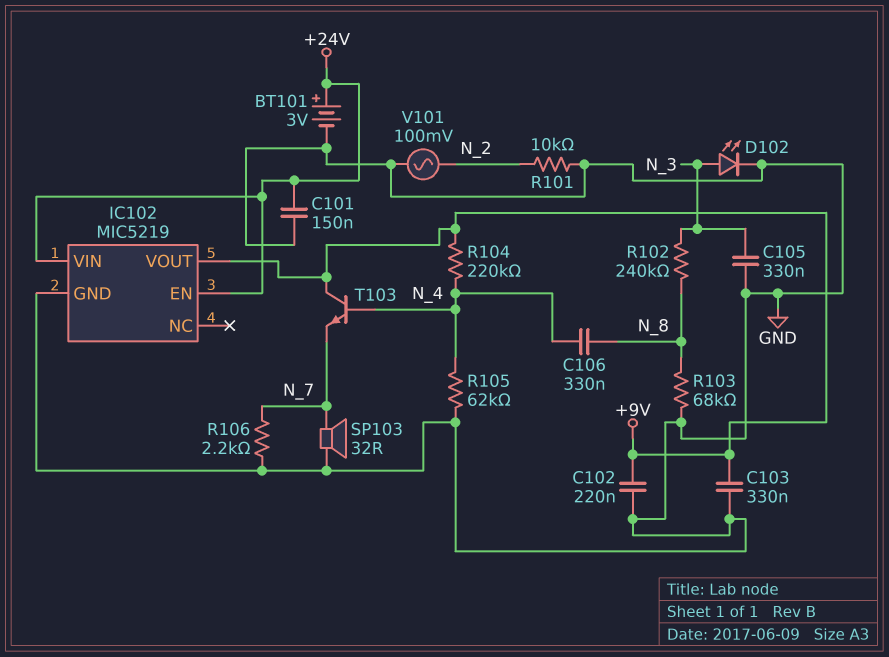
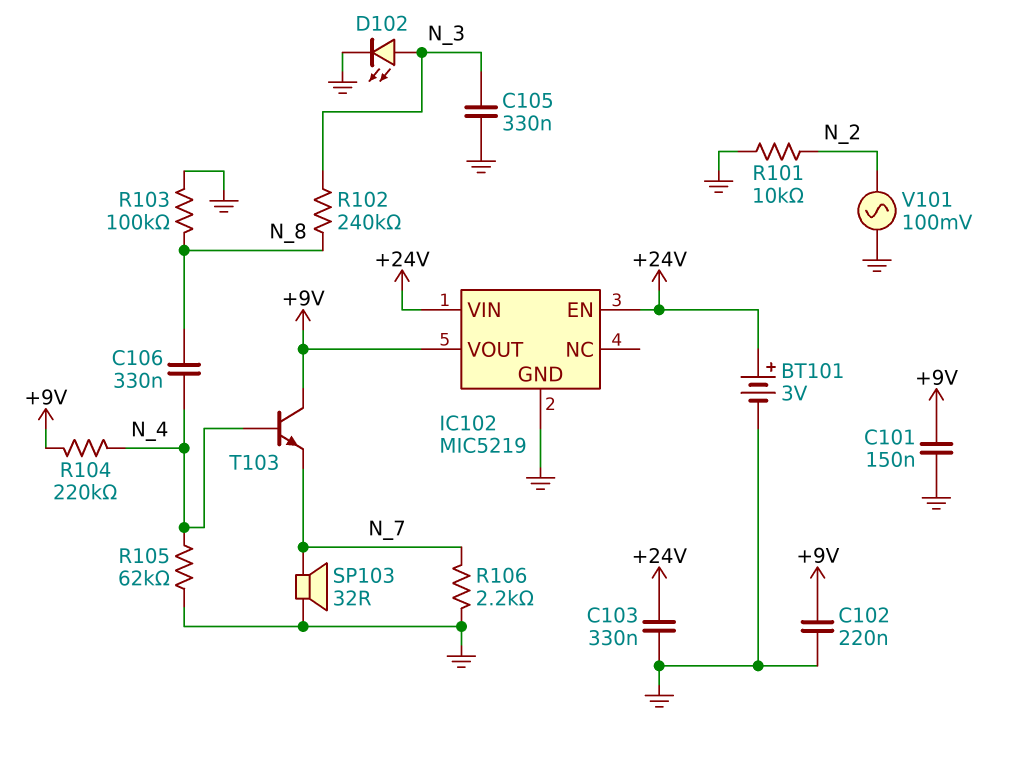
C101: 150nF (+24V, GND) -> 150nF (+9V, GND)
C103: 330nF (+9V, GND) -> 330nF (+24V, GND)
R103: 68k (GND, N_8) -> 100k (GND, N_8)

